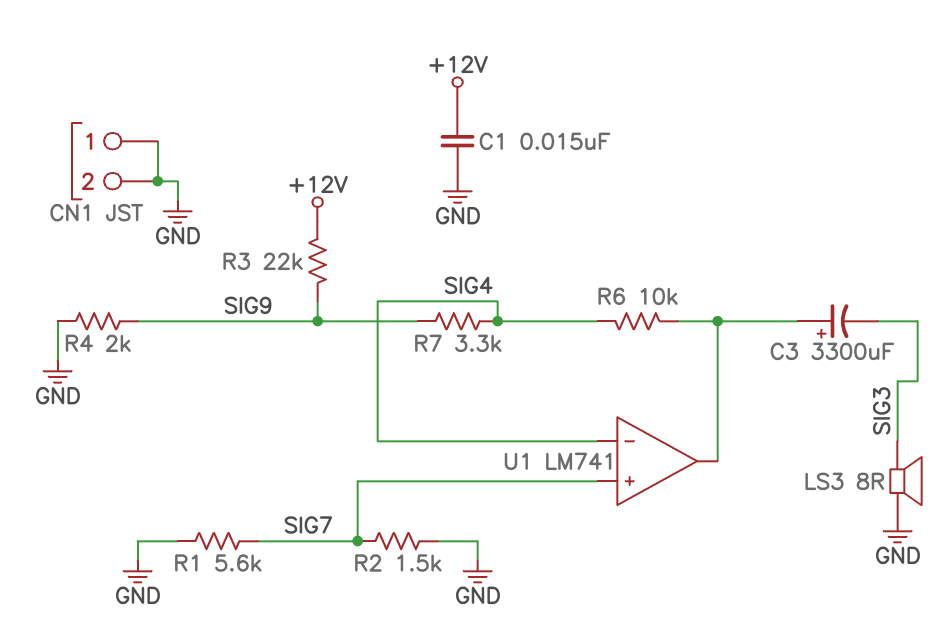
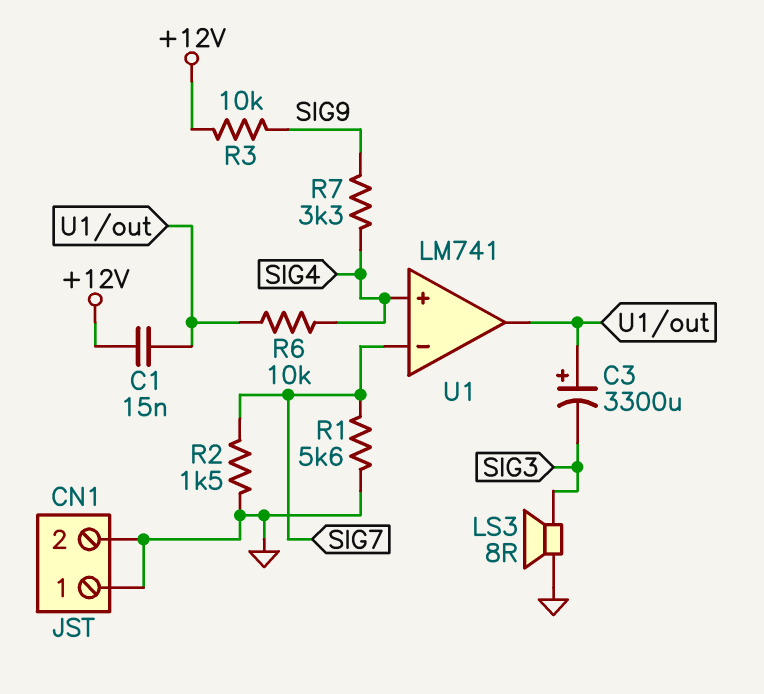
C1: 15nF (+12V, GND) -> 15nF (+12V, U1/out)
R3: 22k (+12V, SIG9) -> 10k (+12V, SIG9)
R4: 2k (GND, SIG9) -> none
U1 pin in+: SIG7 -> SIG4
U1 pin in-: SIG4 -> SIG7

